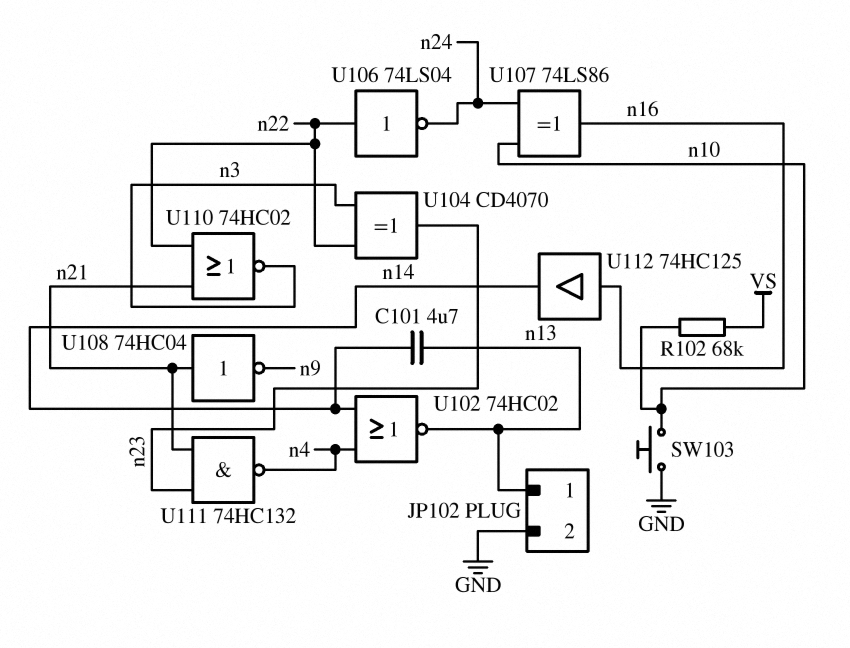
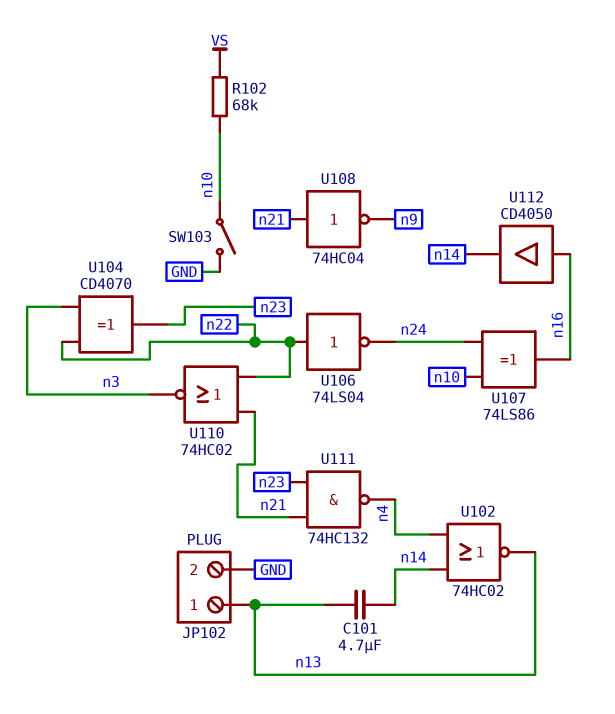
SW103: button (GND, n10) -> switch (GND, n10)
U112: buffer 74HC125 (in n16, out n14) -> buffer CD4050 (in n16, out n14)

